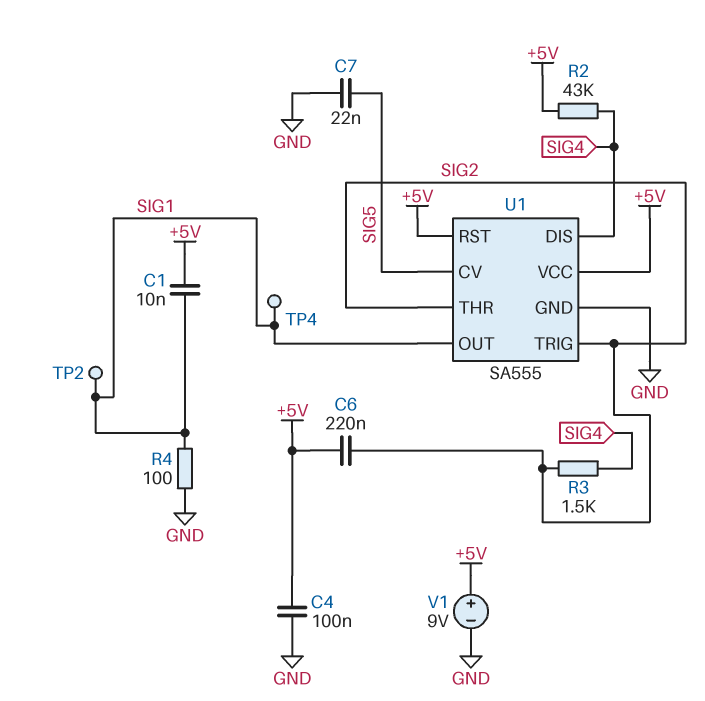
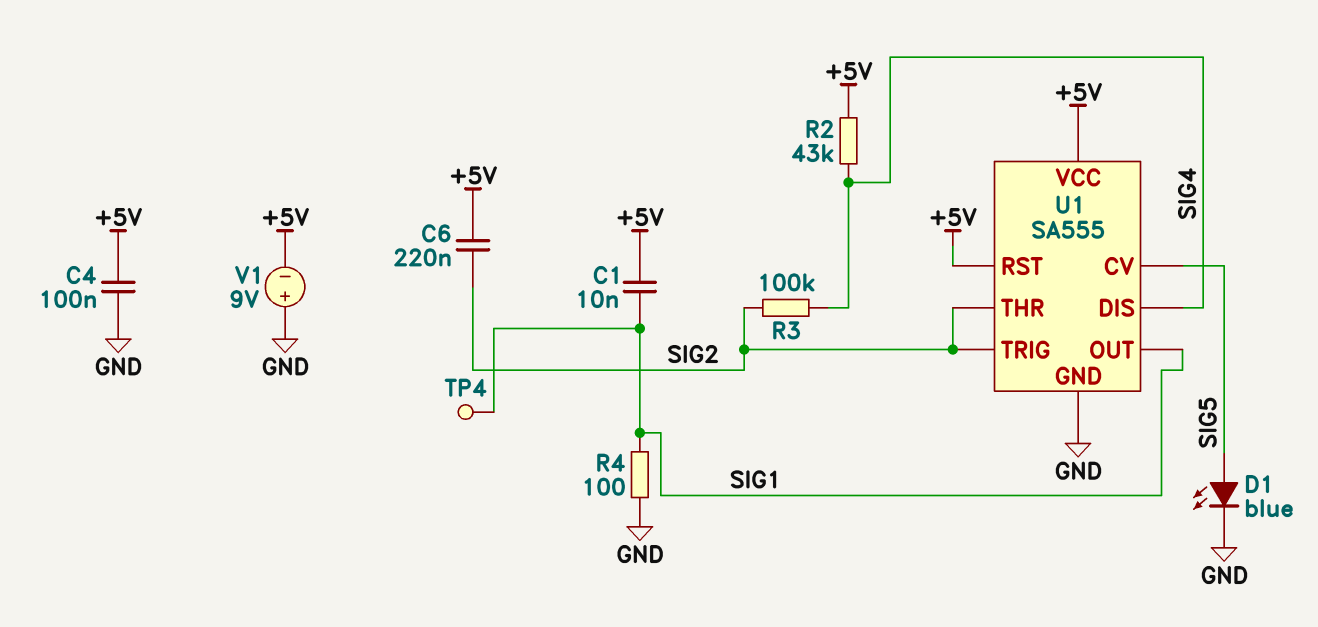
C7: 22nF (GND, SIG5) -> none
D1: none -> LED blue (A SIG5, K GND)
R3: 1.5k (SIG2, SIG4) -> 100k (SIG2, SIG4)
TP2: test point (SIG1) -> none
V1: 9V (plus +5V, minus GND) -> 9V (plus GND, minus +5V)

